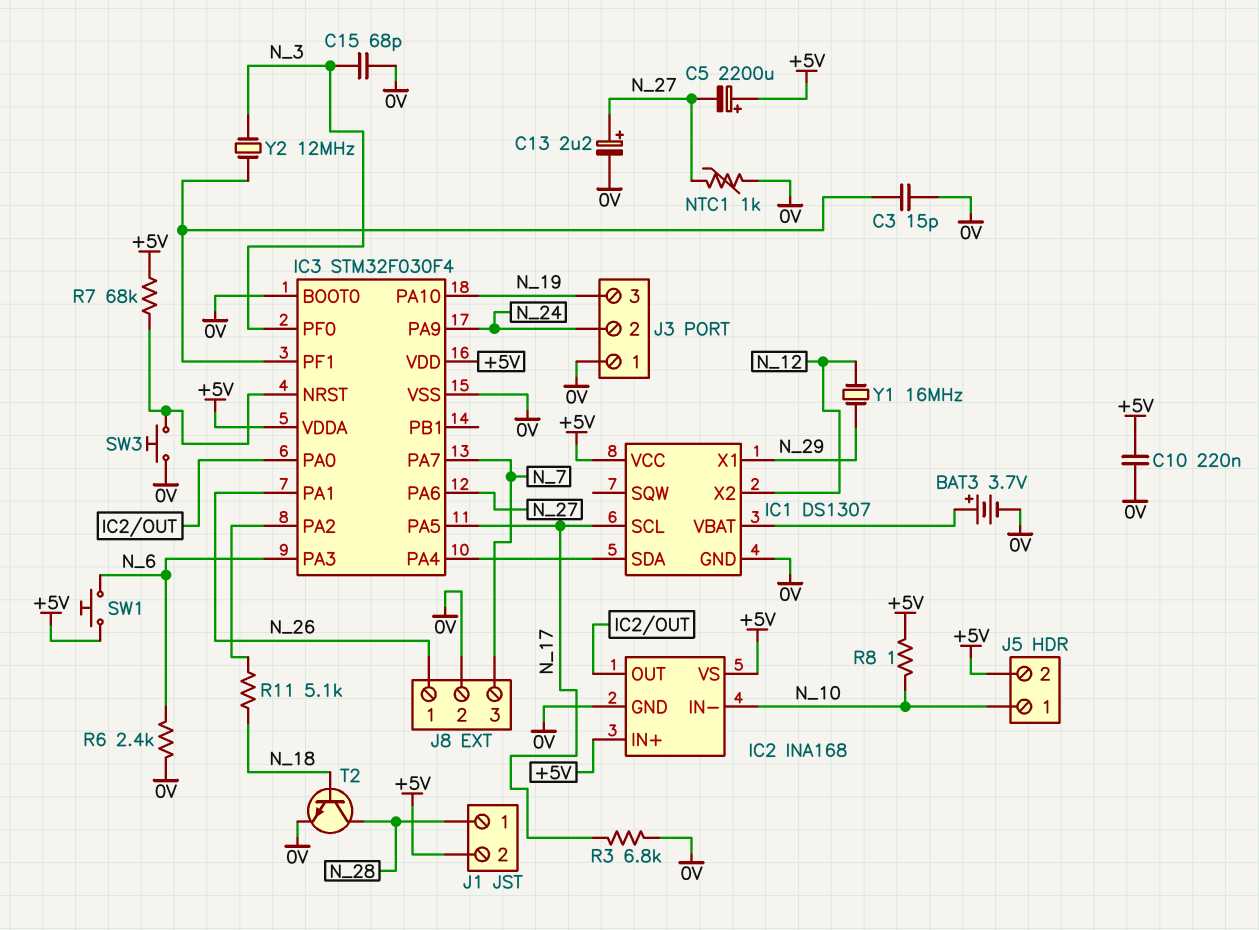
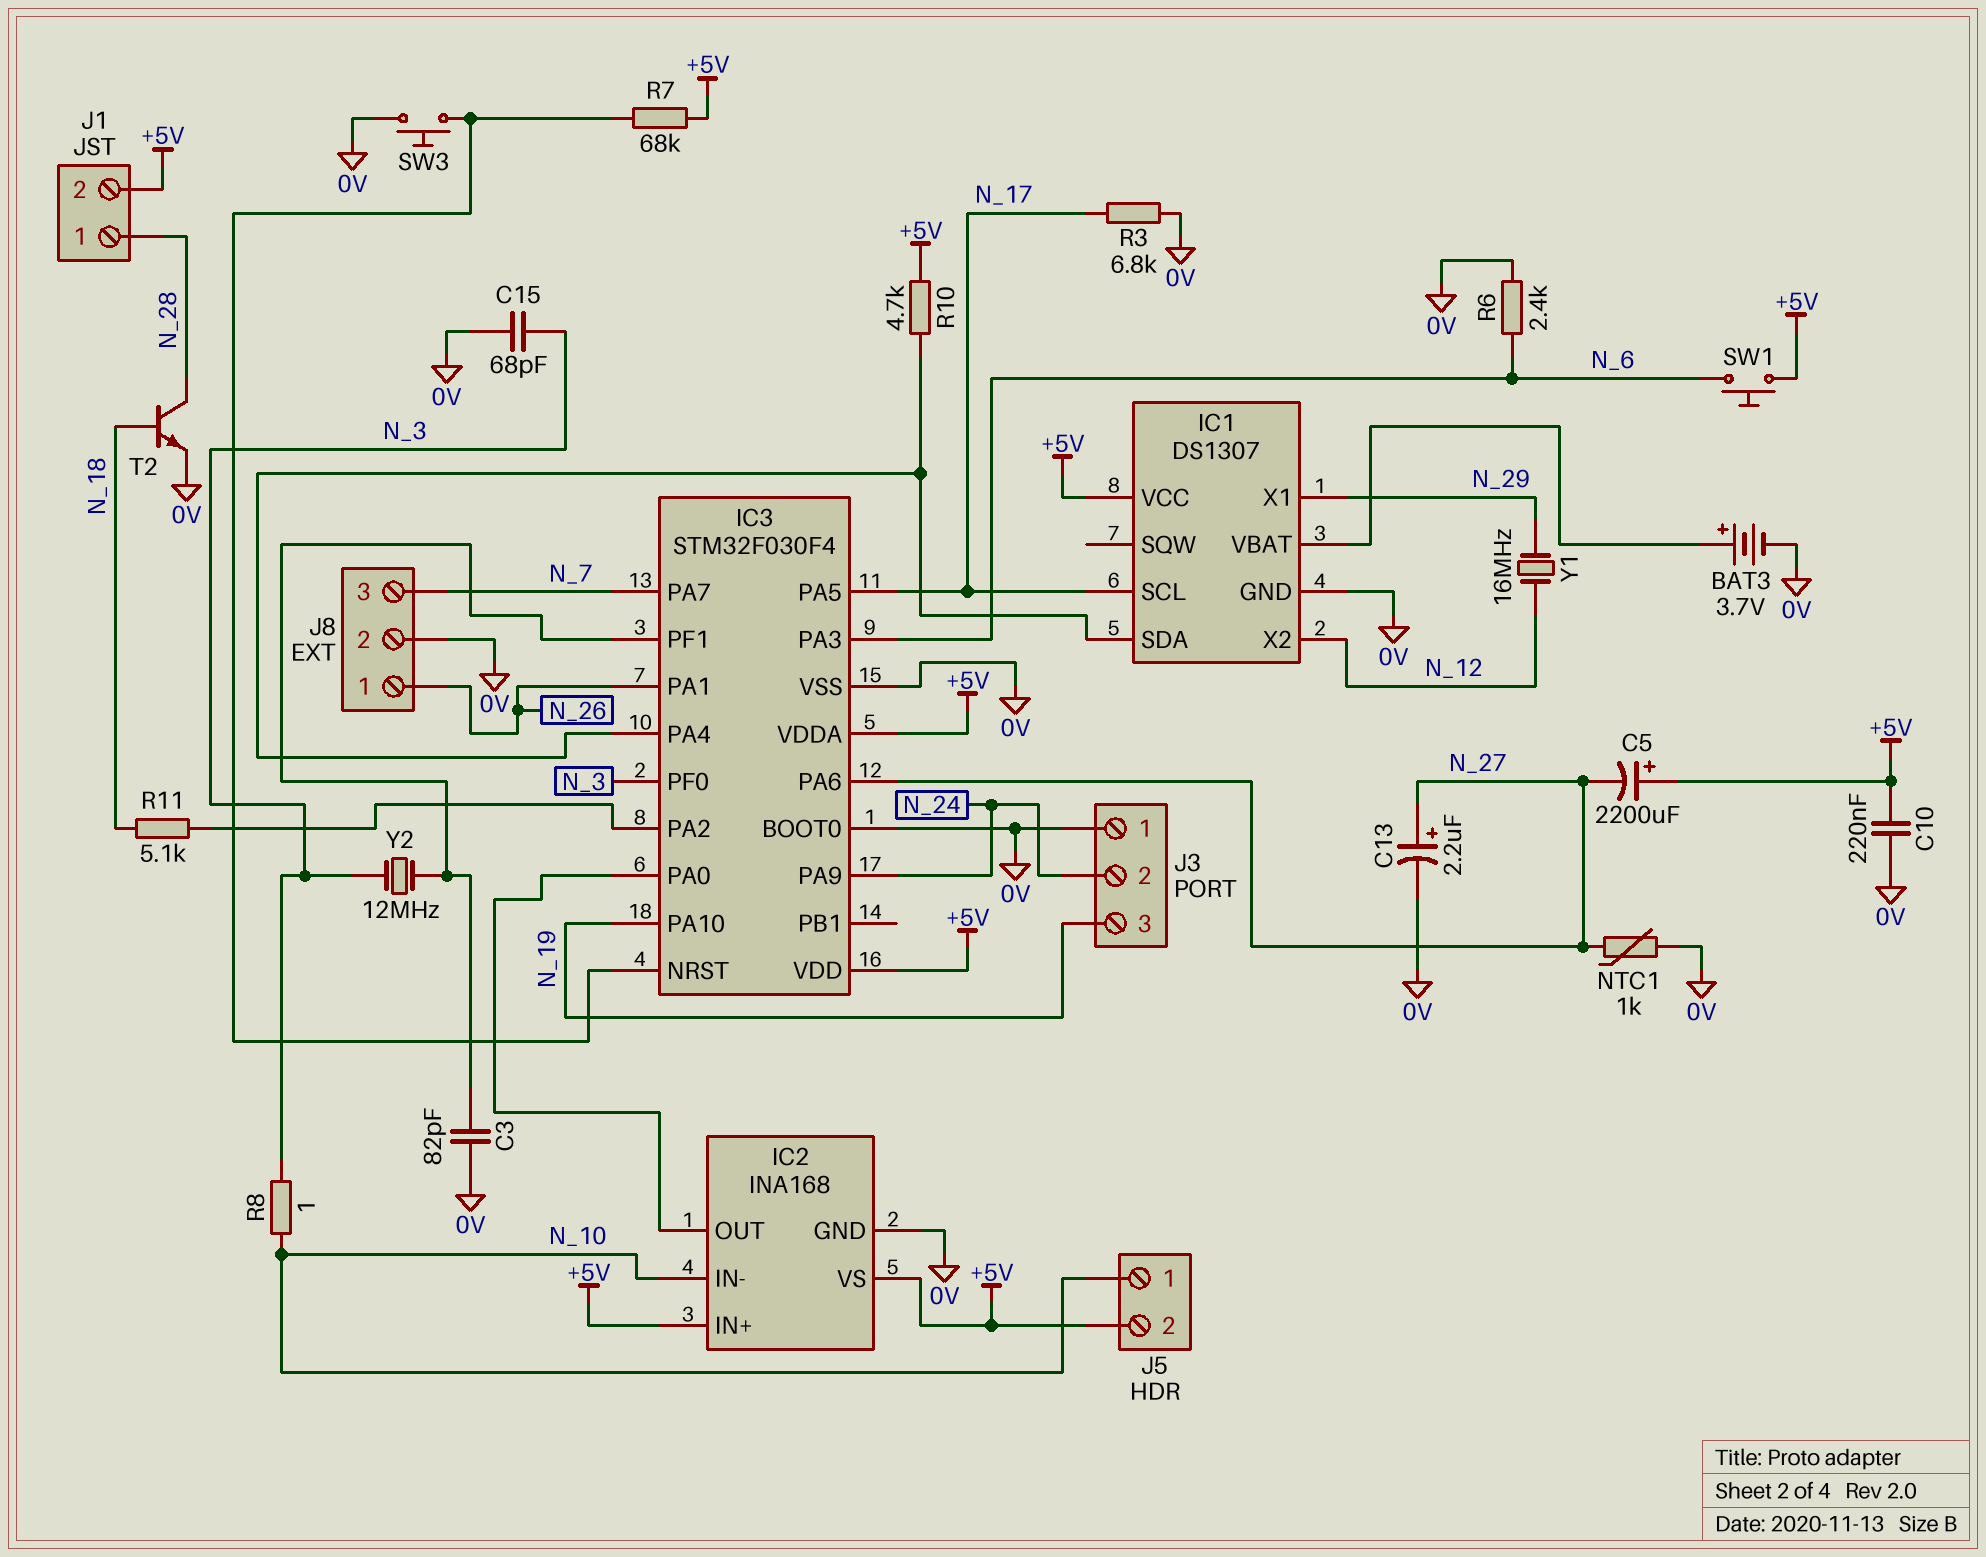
C3: 15pF (0V, IC3/PF1) -> 82pF (0V, IC3/PF1)
R8: 1 (+5V, N_10) -> 1 (N_3, N_10)
R10: none -> 4.7k (+5V, IC1/SDA)

